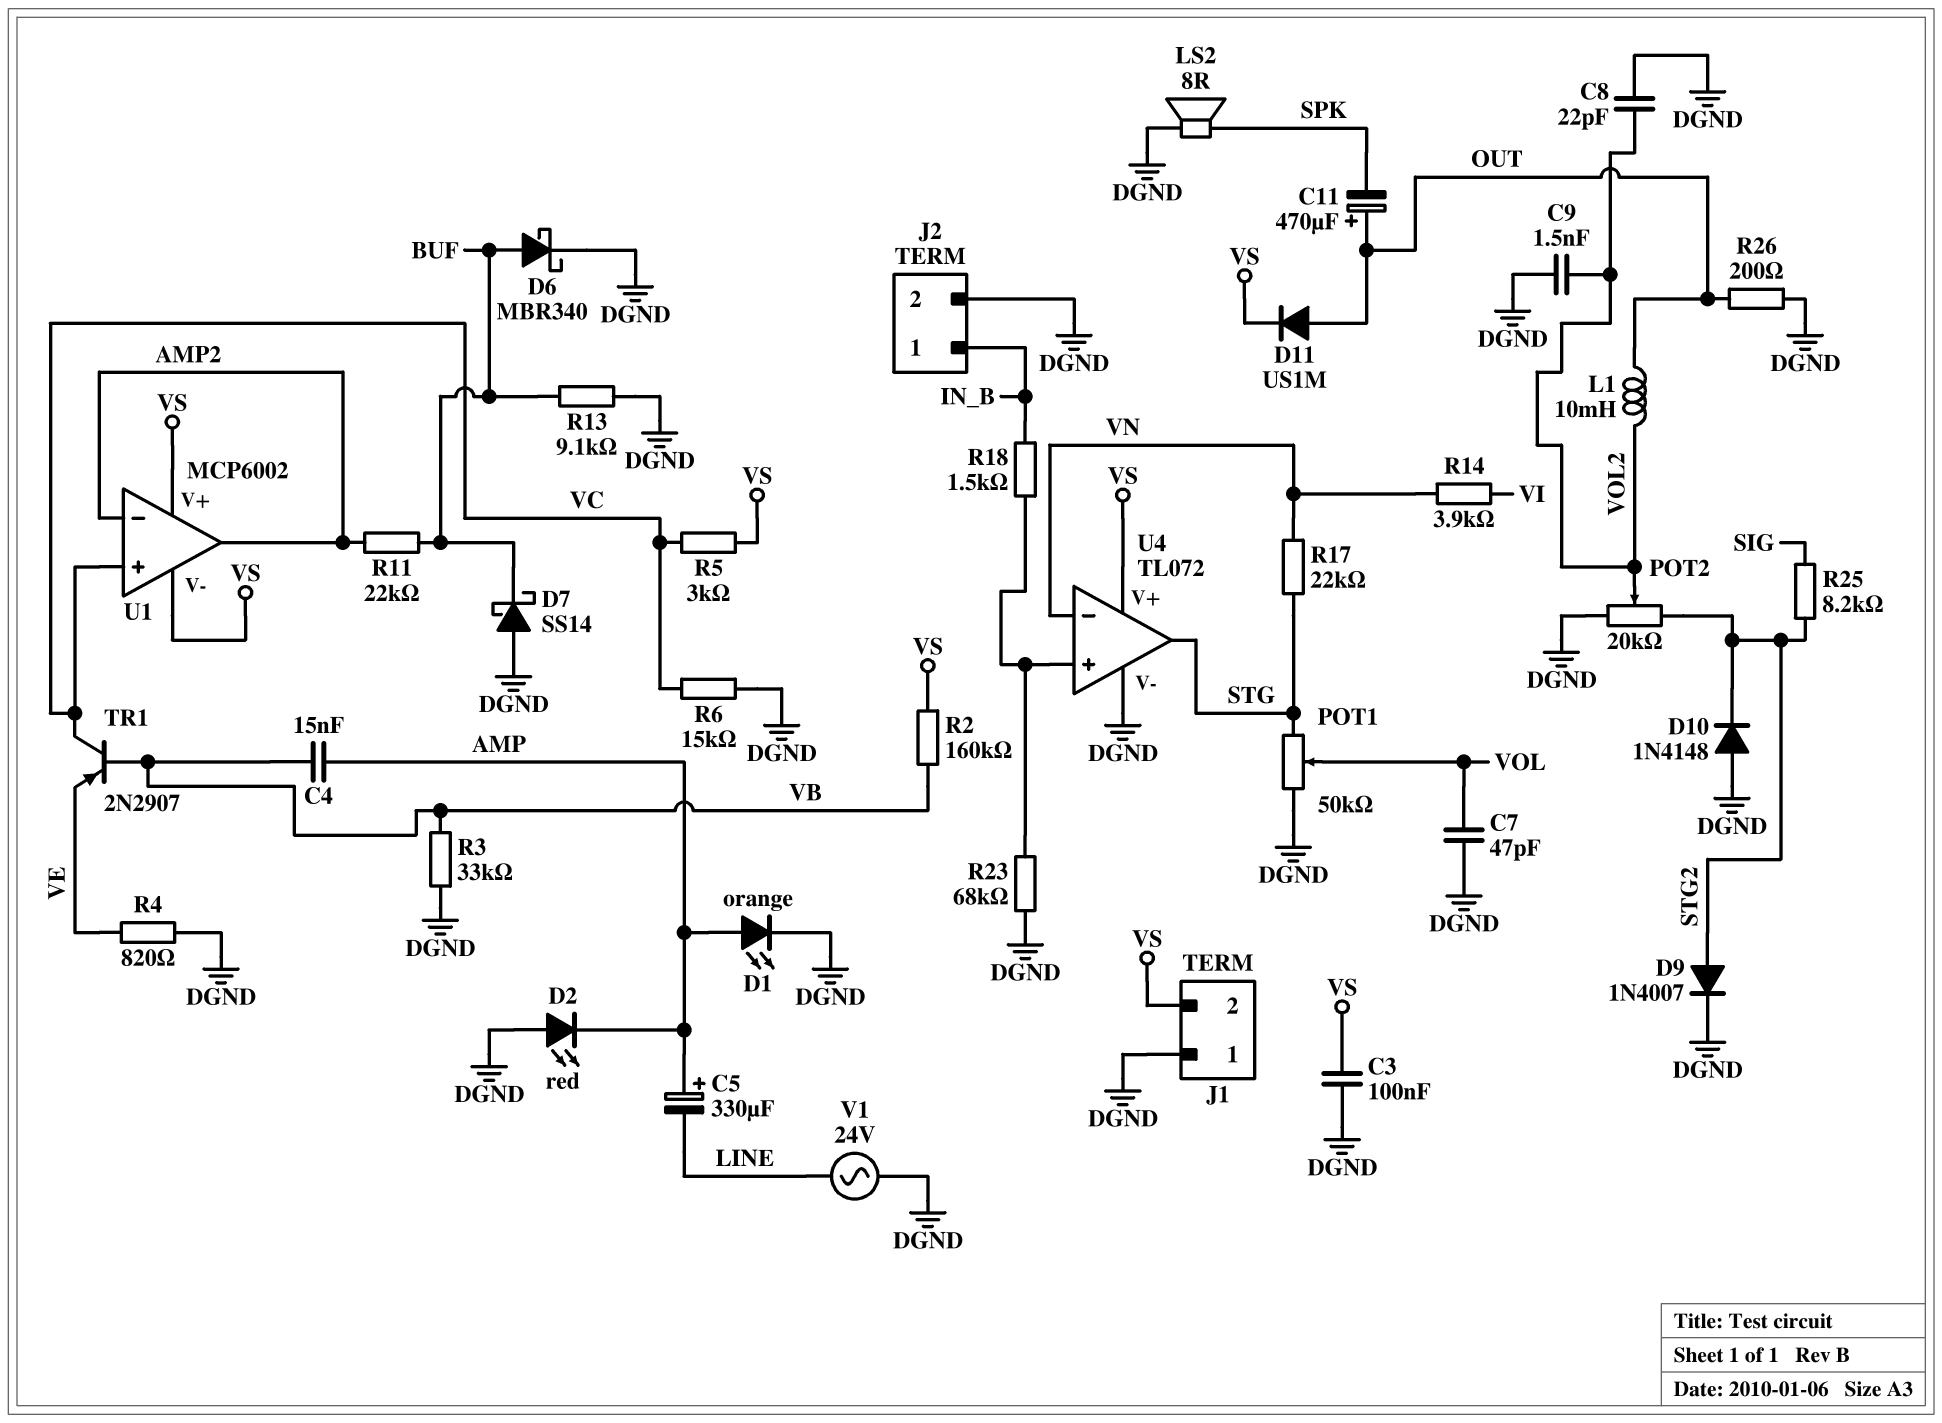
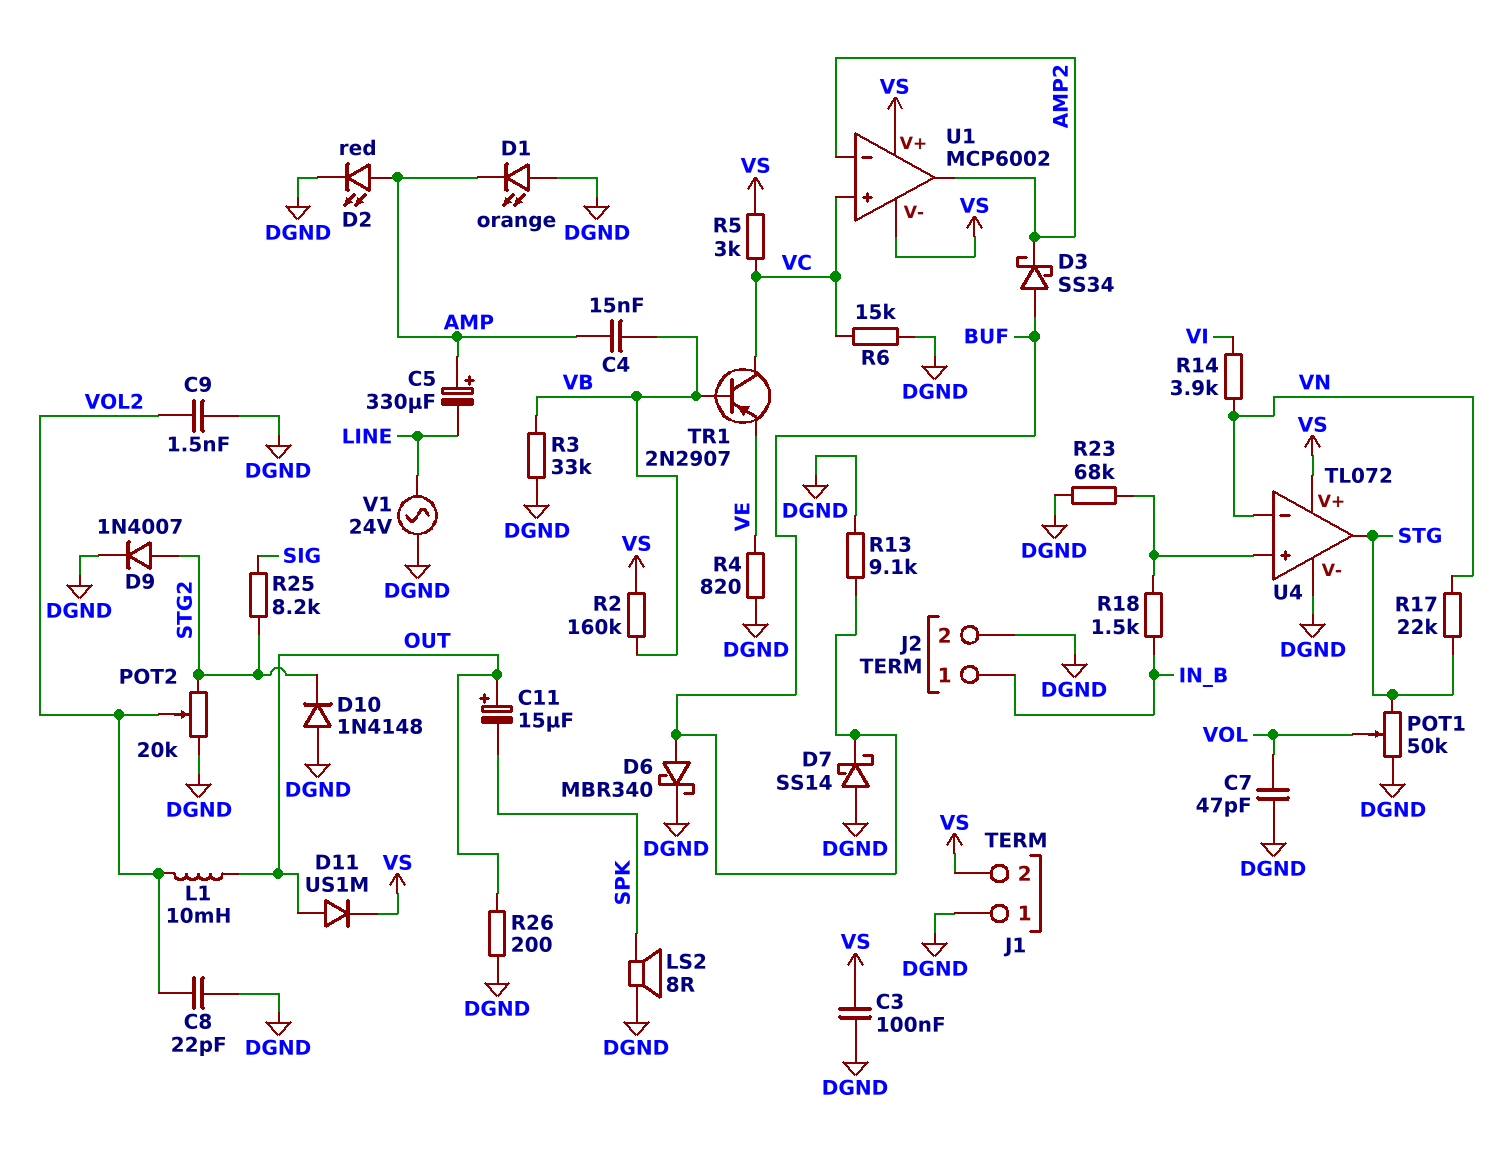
C11: 470uF (plus OUT, minus SPK) -> 15uF (plus OUT, minus SPK)
D1: LED orange (A AMP, K DGND) -> LED orange (A DGND, K AMP)
D2: LED red (A DGND, K AMP) -> LED red (A AMP, K DGND)
D3: none -> schottky SS34 (A BUF, K AMP2)
R11: 22k (AMP2, BUF) -> none

